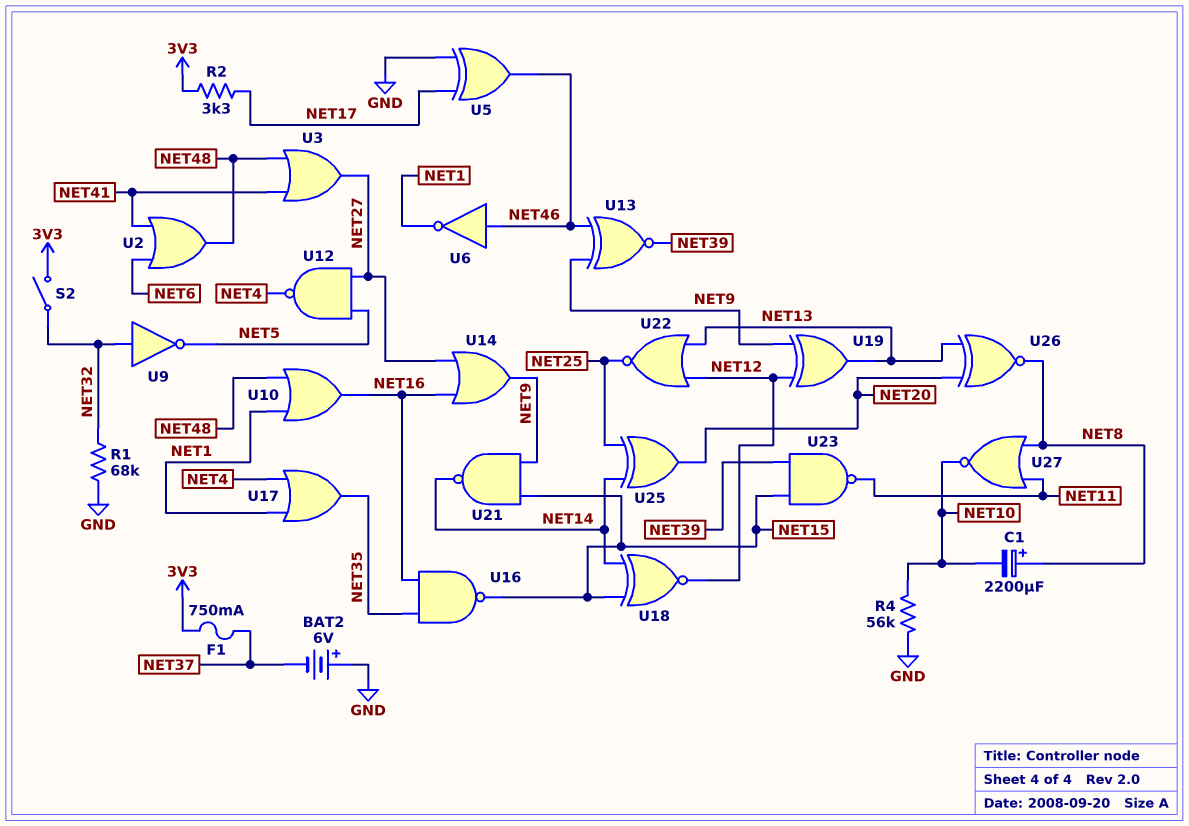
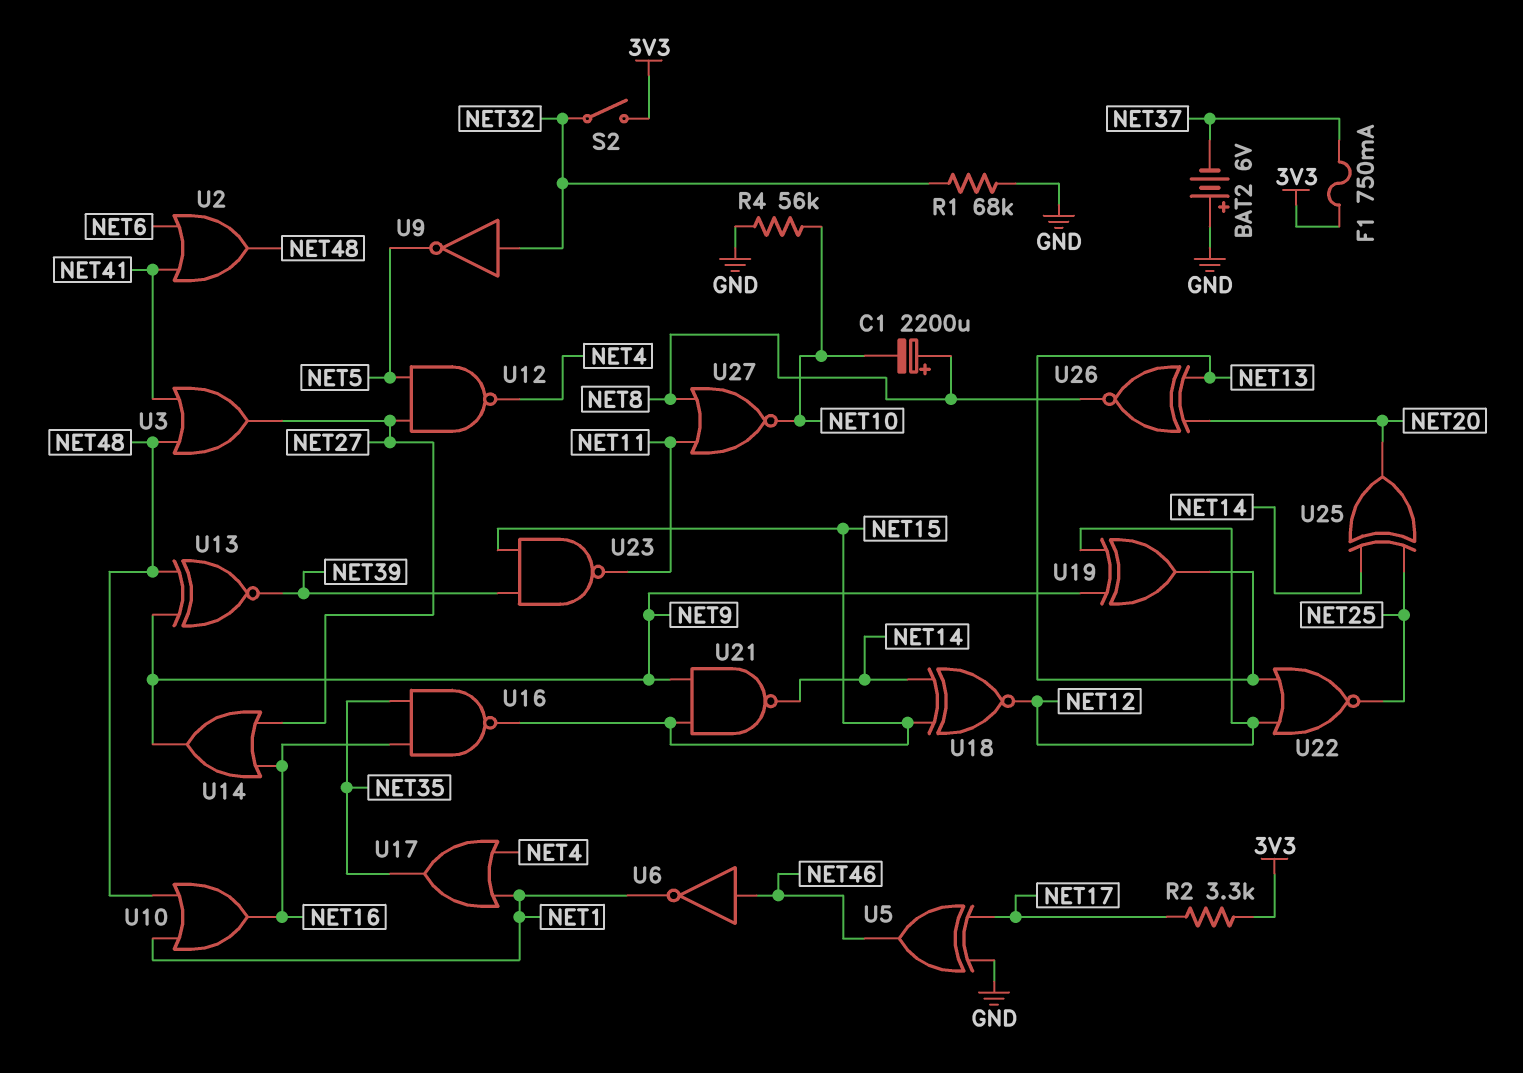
U13: XNOR (in NET9, in NET46, out NET39) -> XNOR (in NET9, in NET48, out NET39)

